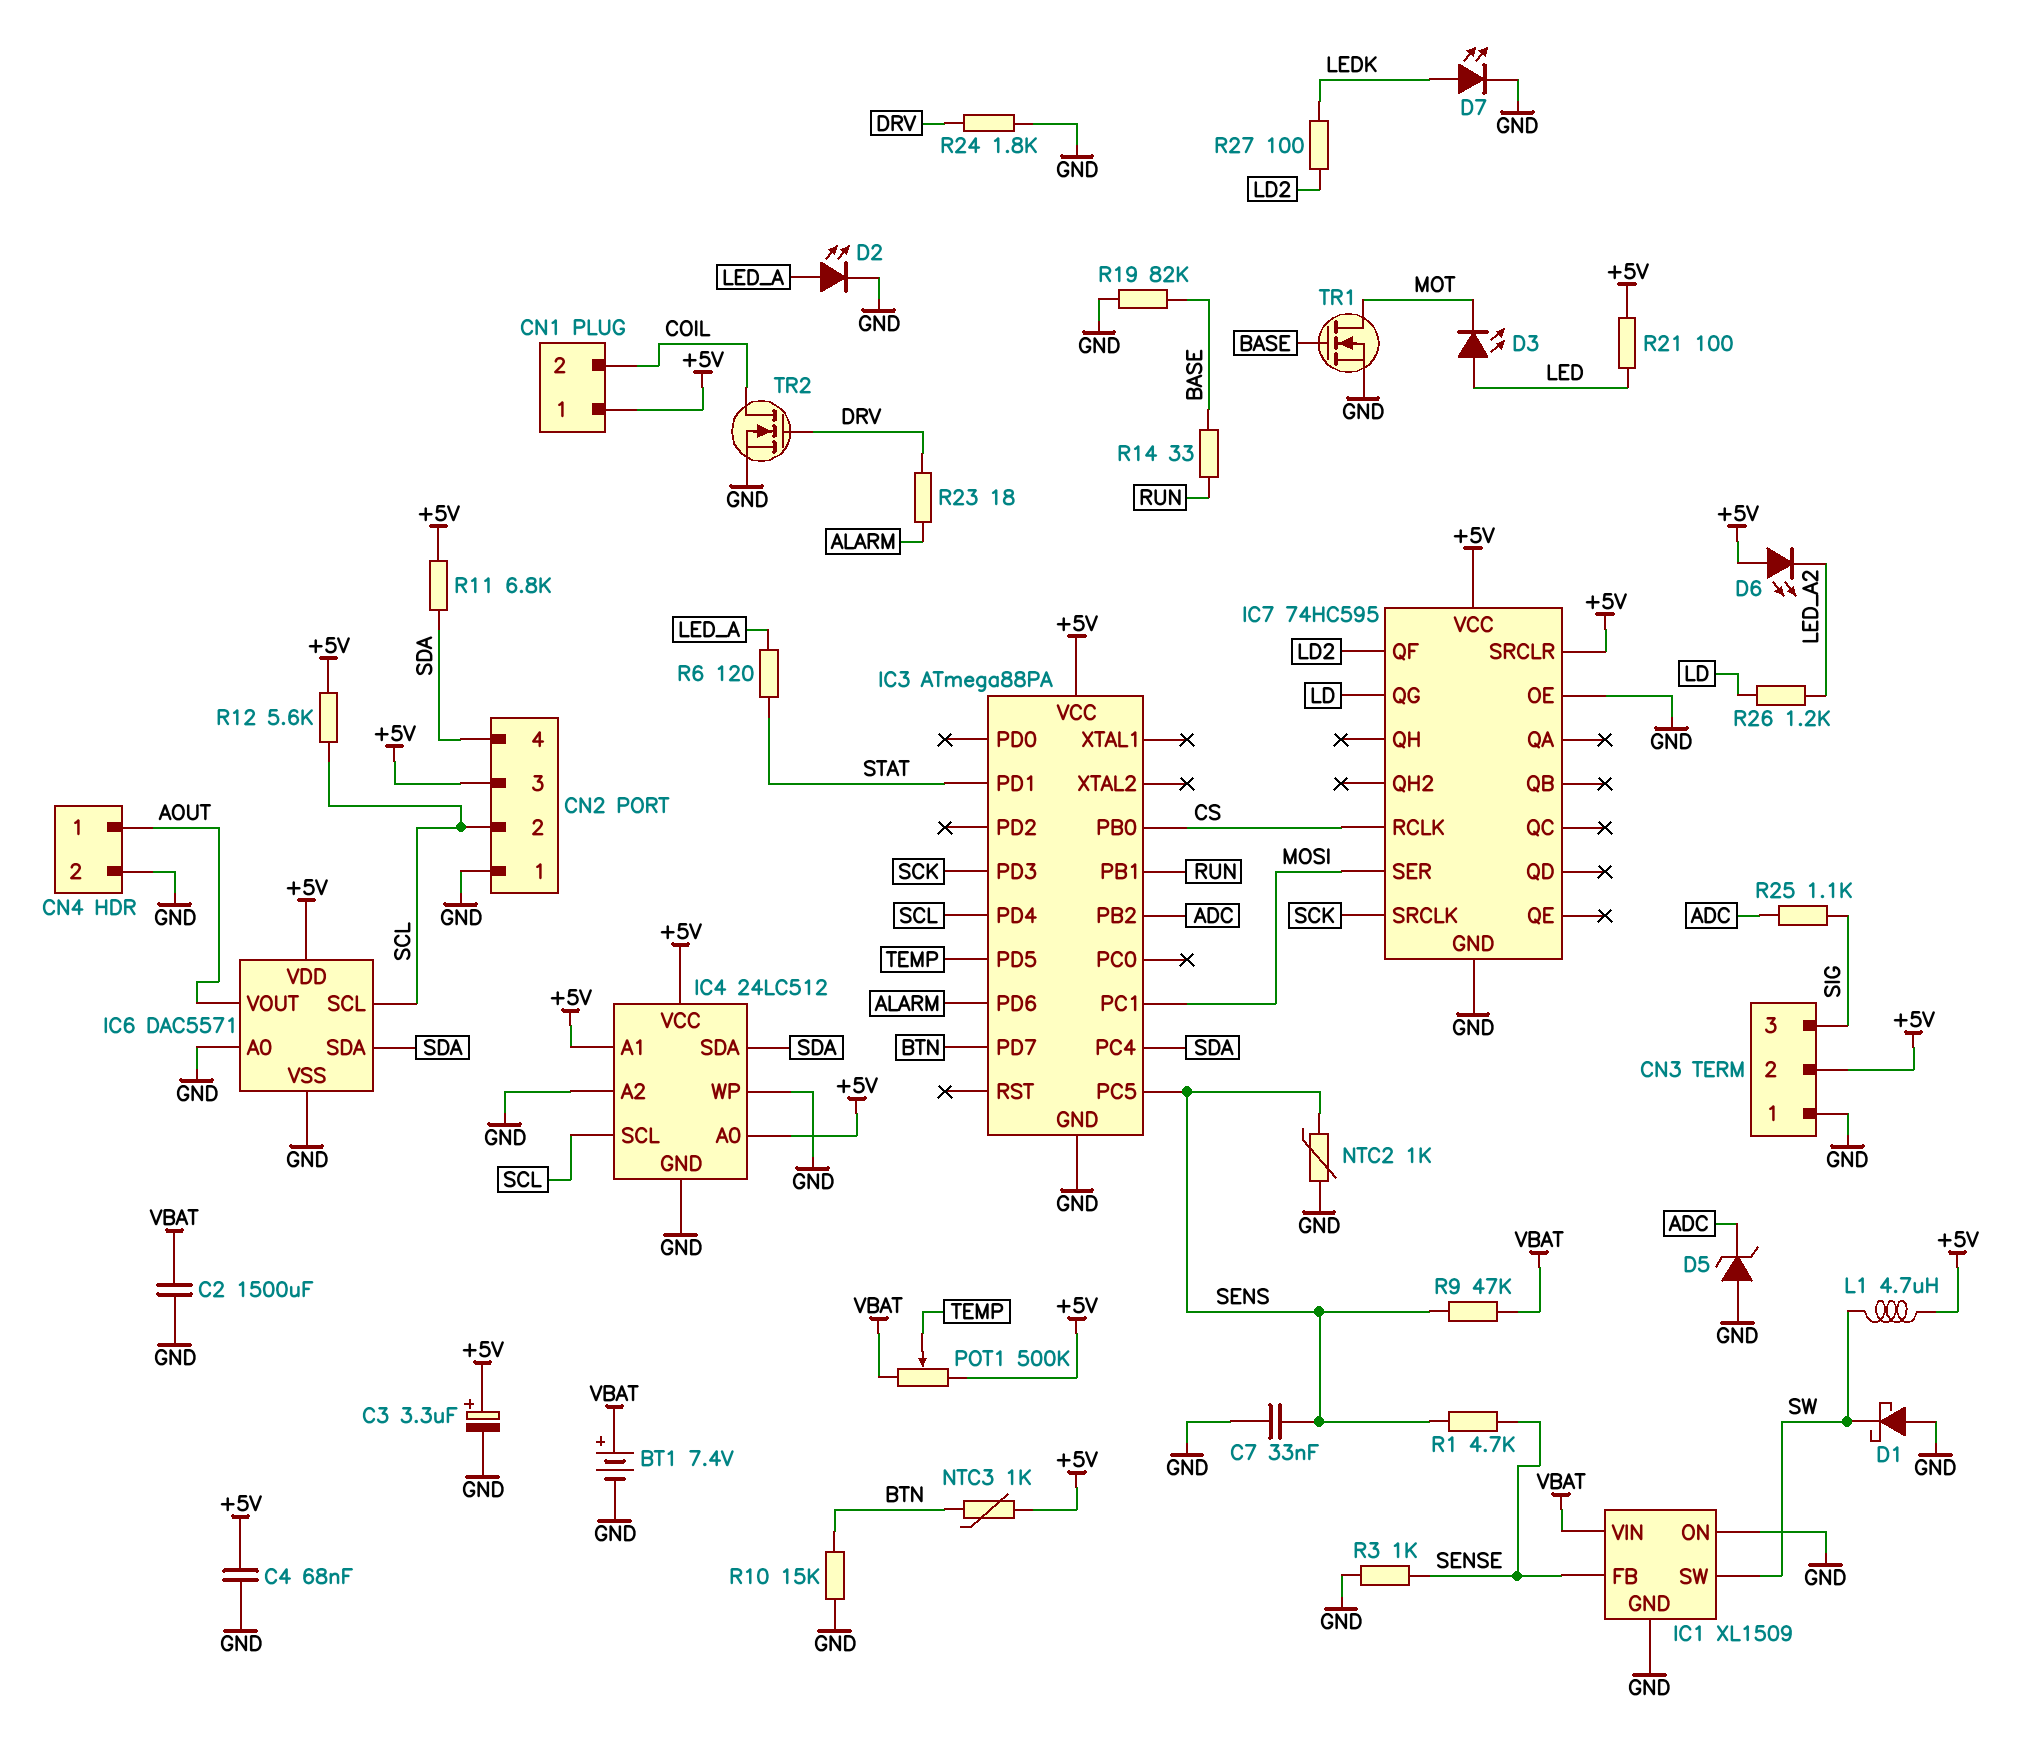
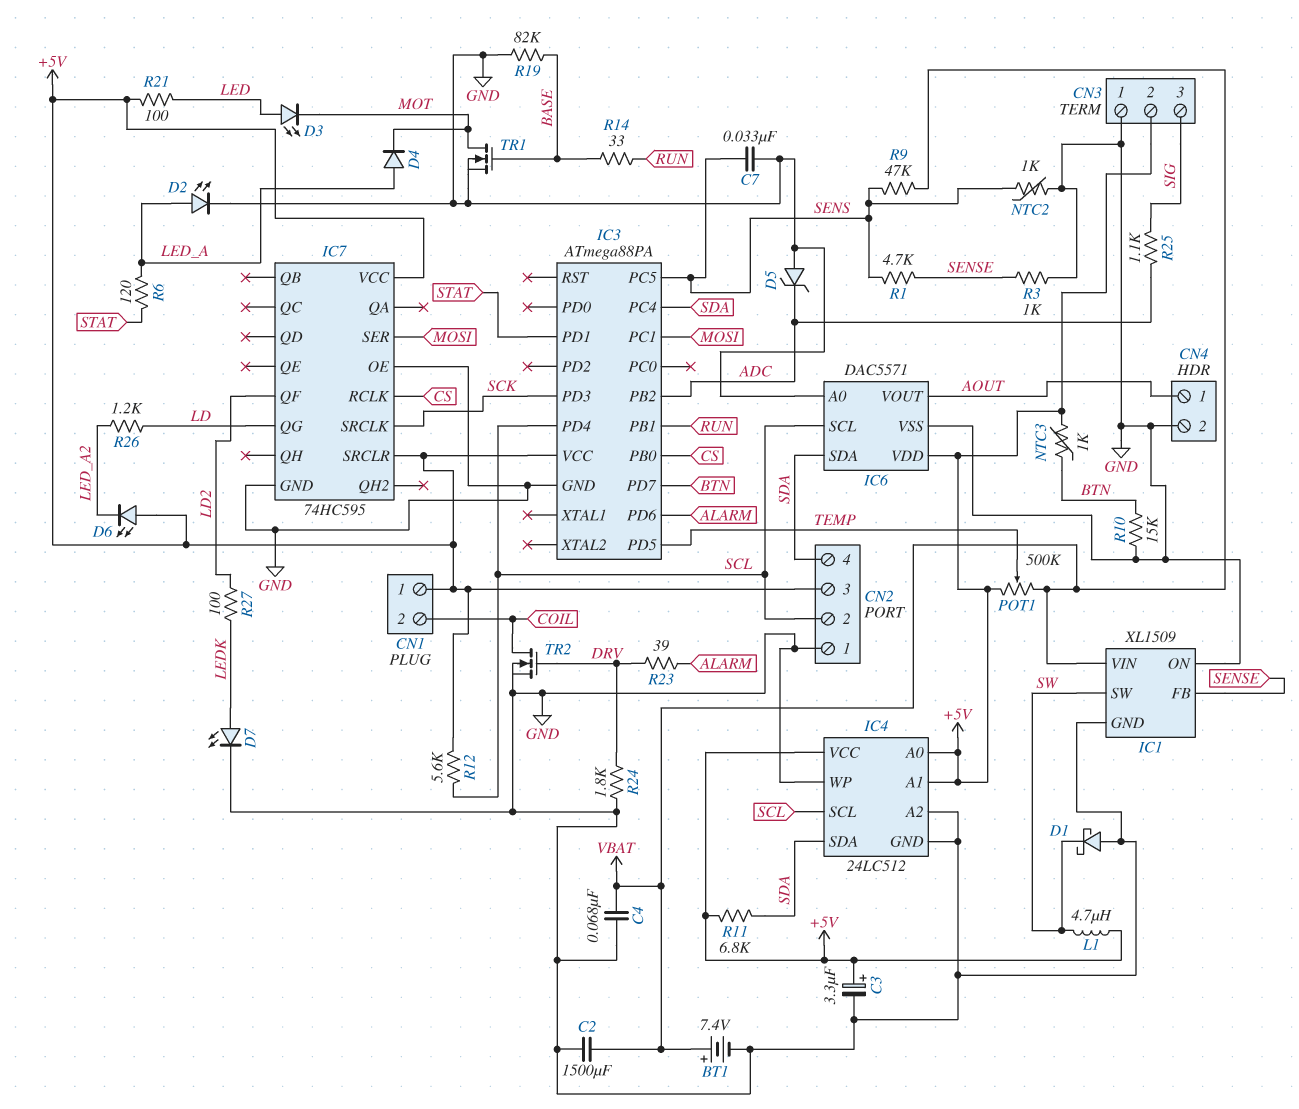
C4: 68nF (+5V, GND) -> 68nF (GND, VBAT)
D4: none -> diode (A LED_A, K MOT)
R23: 18 (ALARM, DRV) -> 39 (ALARM, DRV)

